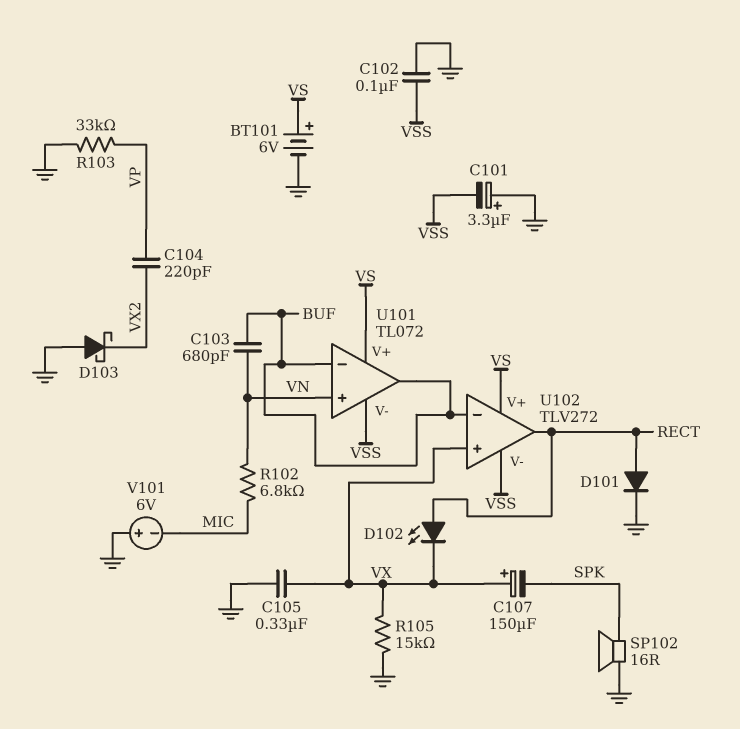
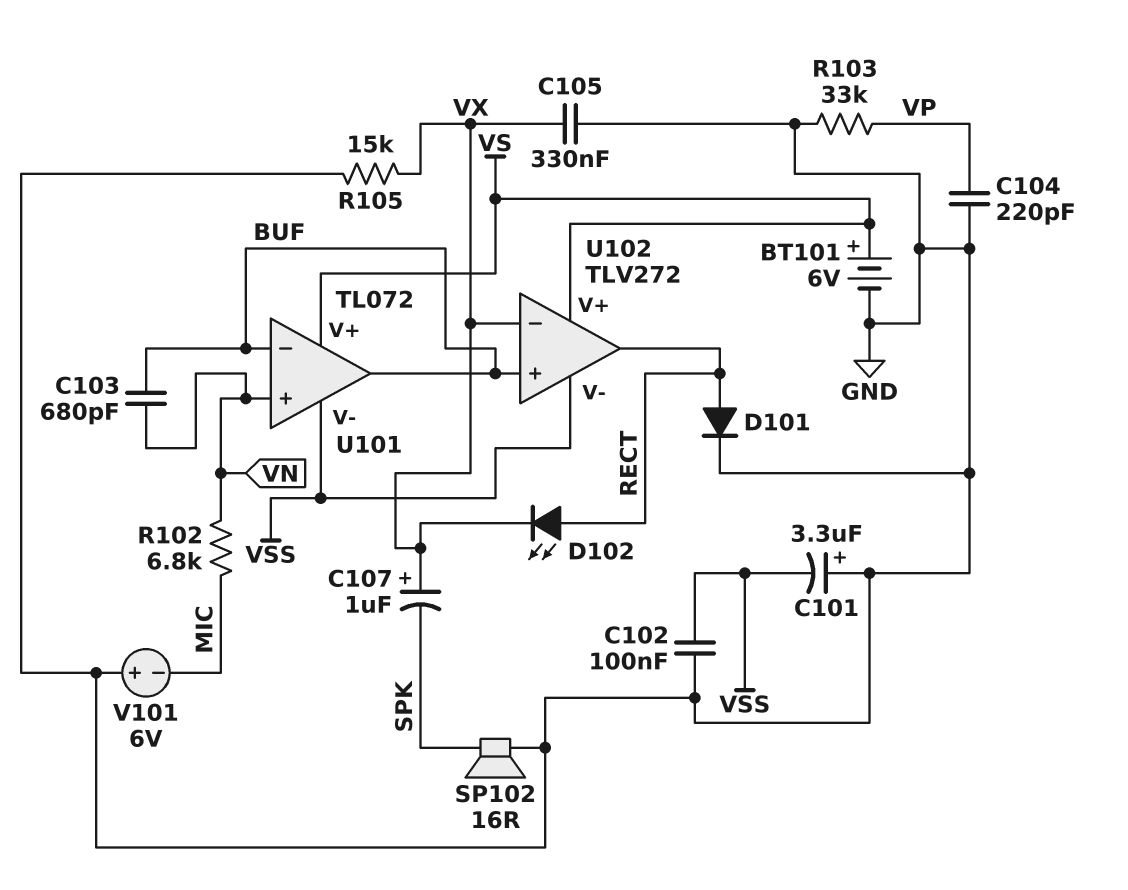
C104: 220pF (VP, VX2) -> 220pF (GND, VP)
C107: 150uF (plus VX, minus SPK) -> 1uF (plus VX, minus SPK)
D103: schottky (A GND, K VX2) -> none
U102 pin in+: VX -> BUF
U102 pin in-: BUF -> VX

